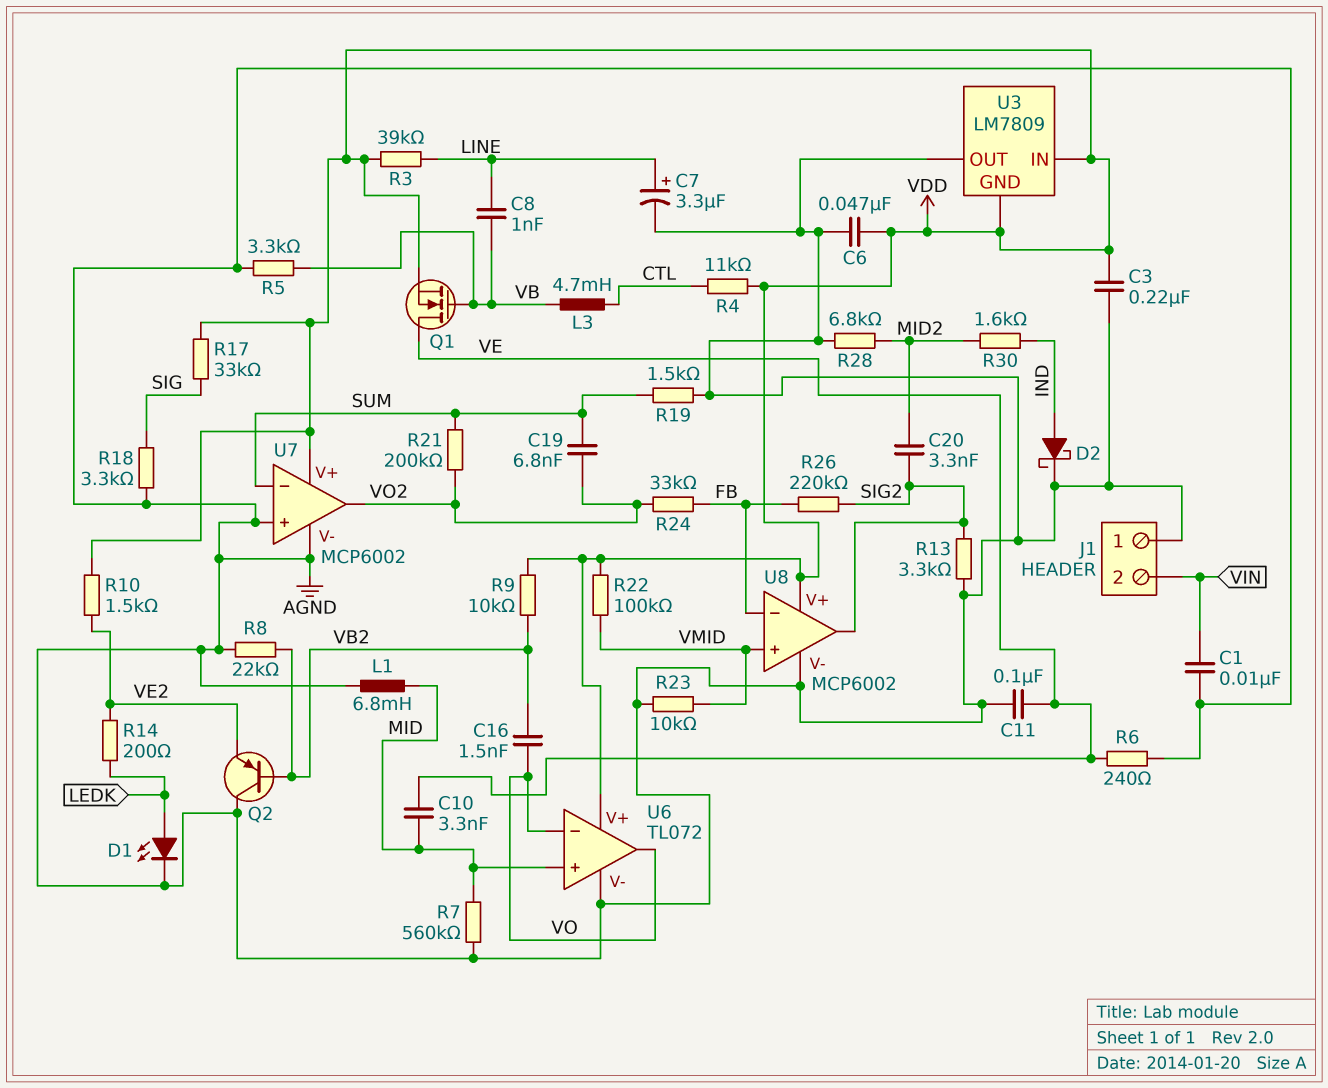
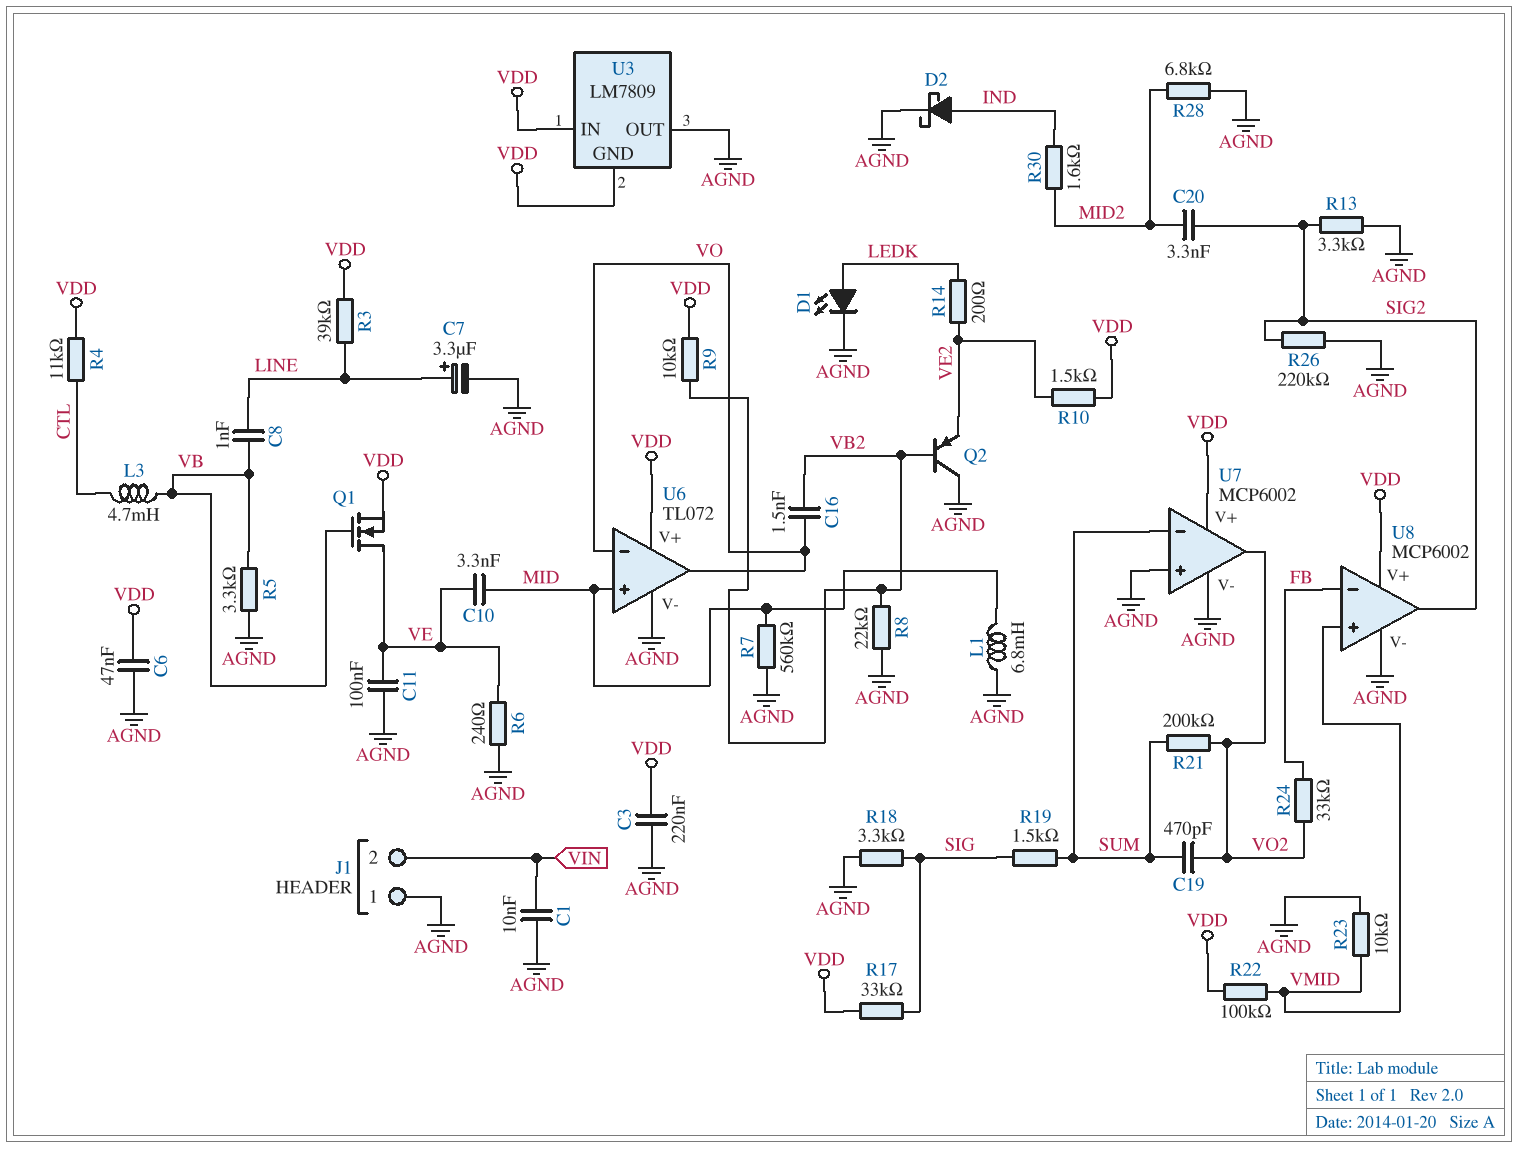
C19: 6.8nF (SUM, VO2) -> 470pF (SUM, VO2)
R19: 1.5k (AGND, SUM) -> 1.5k (SIG, SUM)
R26: 220k (FB, SIG2) -> 220k (AGND, SIG2)

